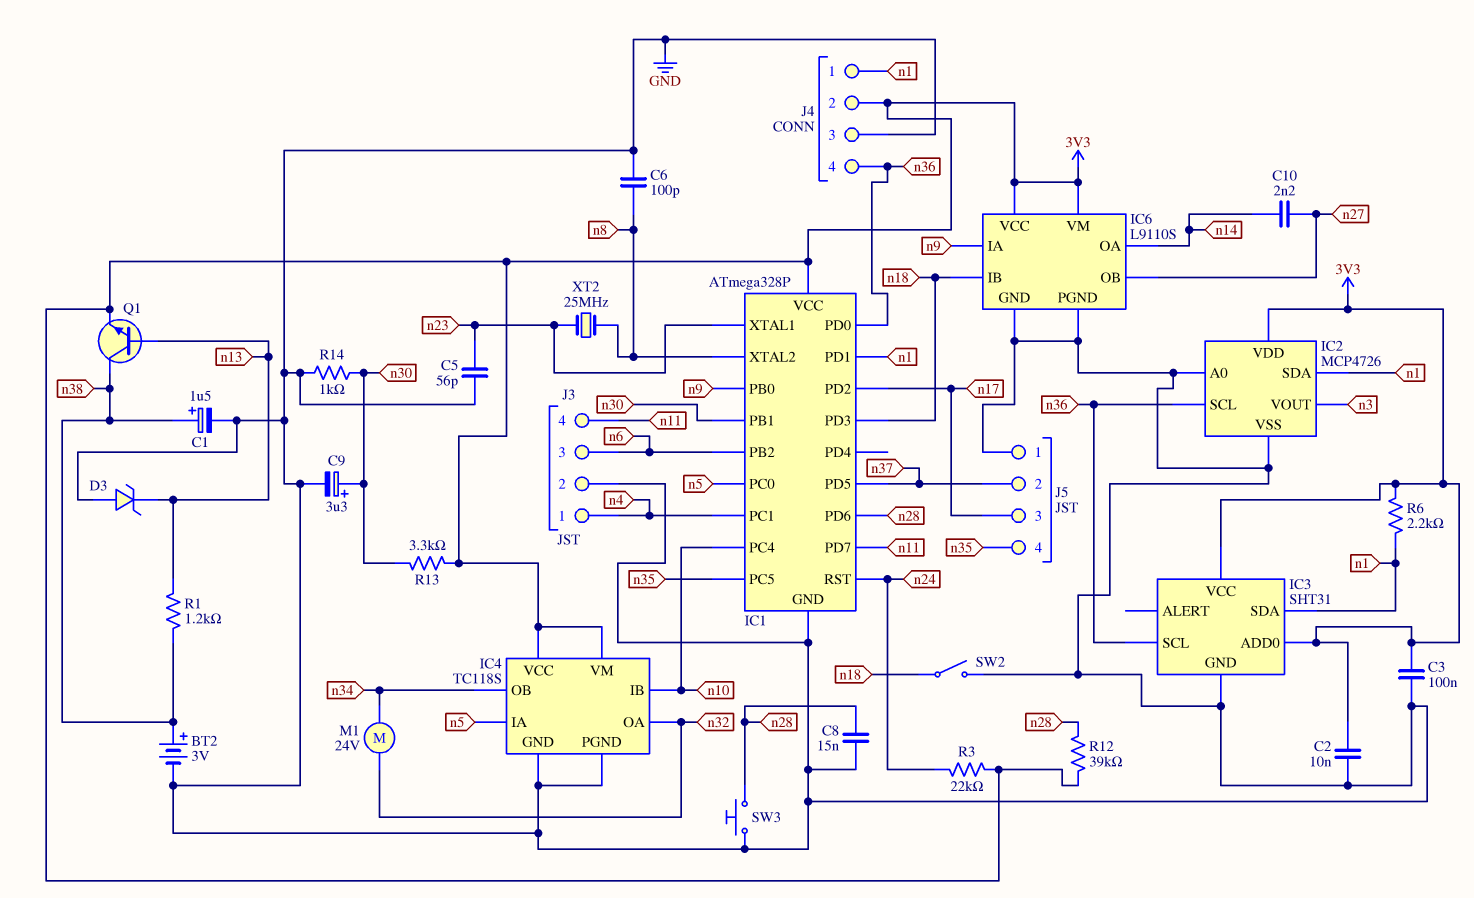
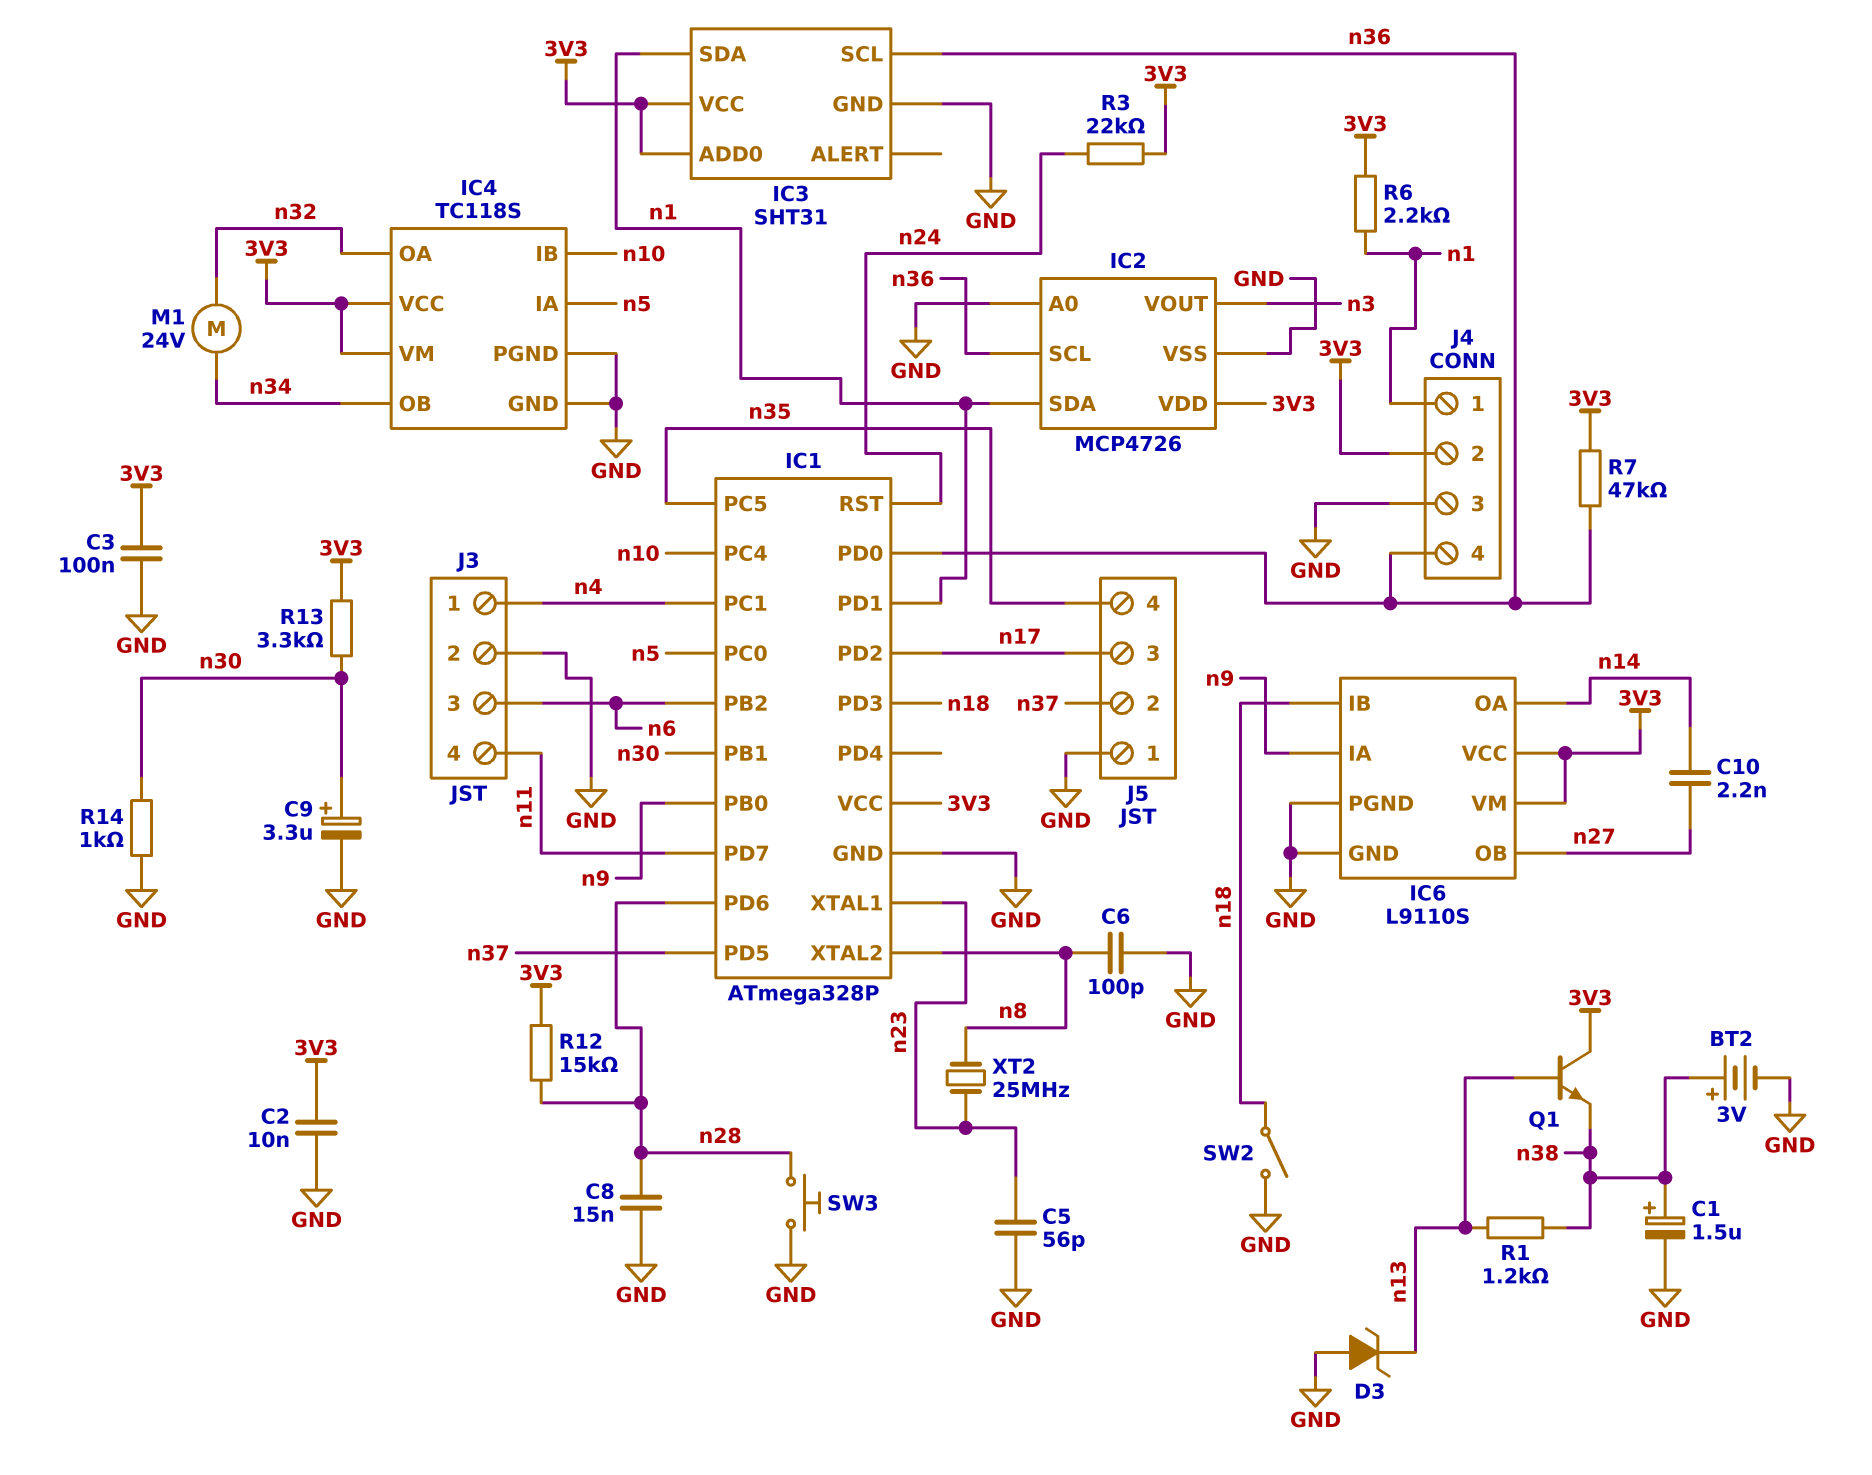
Q1: NPN (B n13, C n38, E 3V3) -> NPN (B n13, C 3V3, E n38)
R7: none -> 47k (3V3, n36)
R12: 39k (3V3, n28) -> 15k (3V3, n28)

